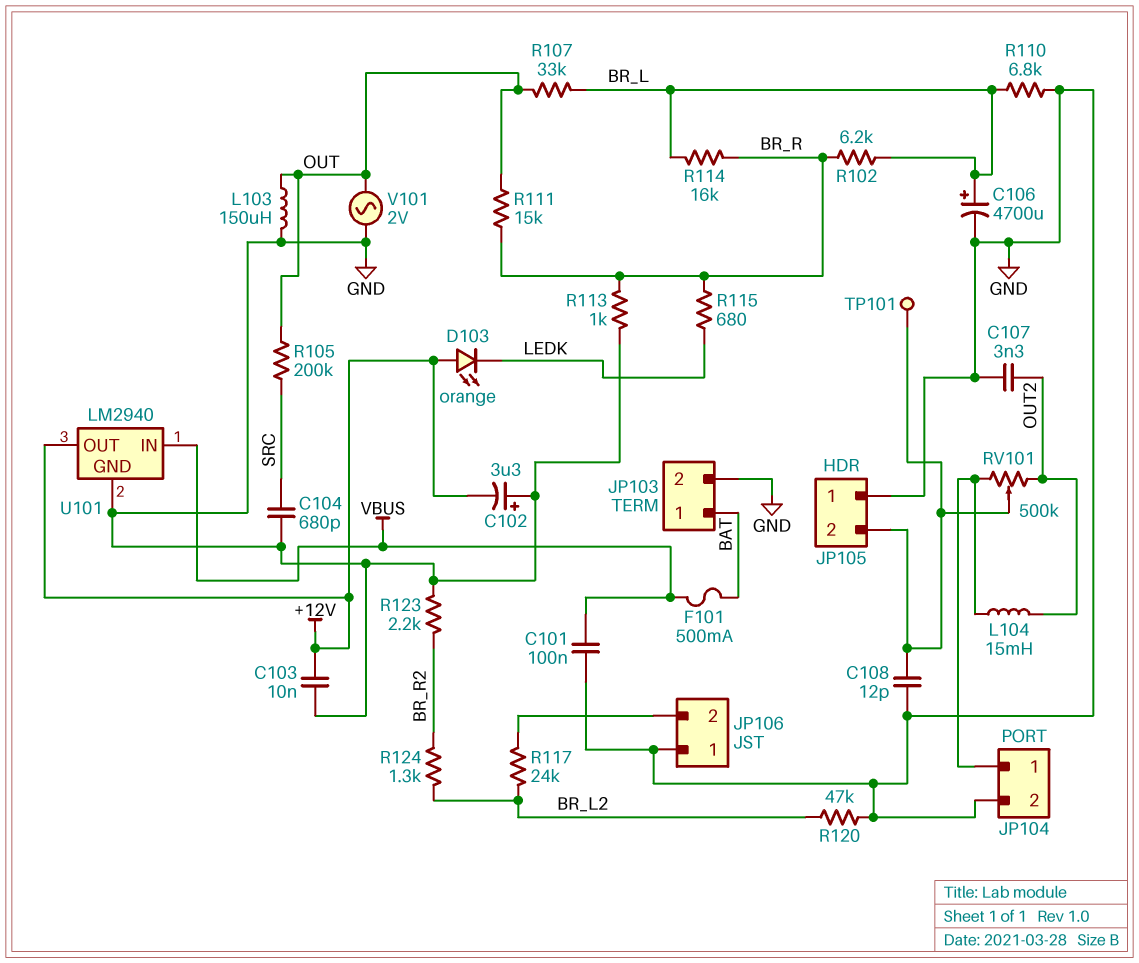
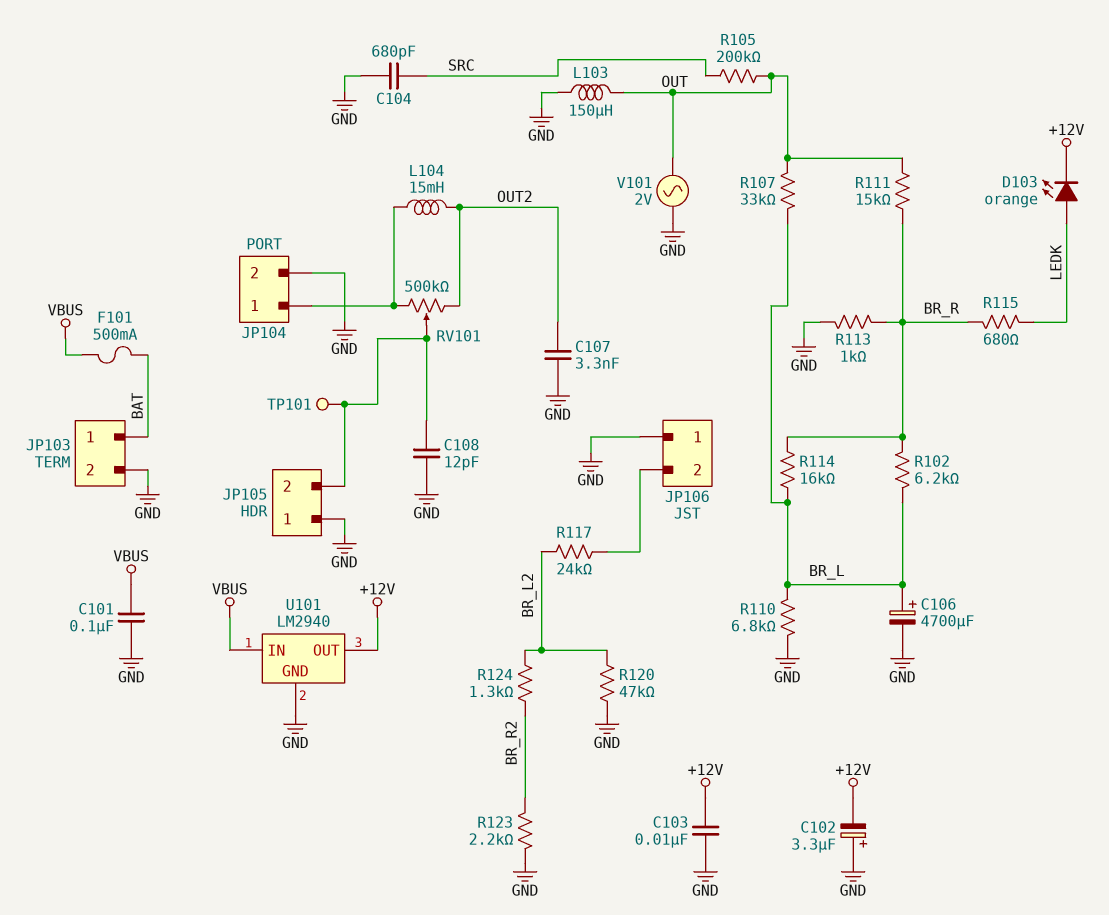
D103: LED orange (A +12V, K LEDK) -> LED orange (A LEDK, K +12V)

